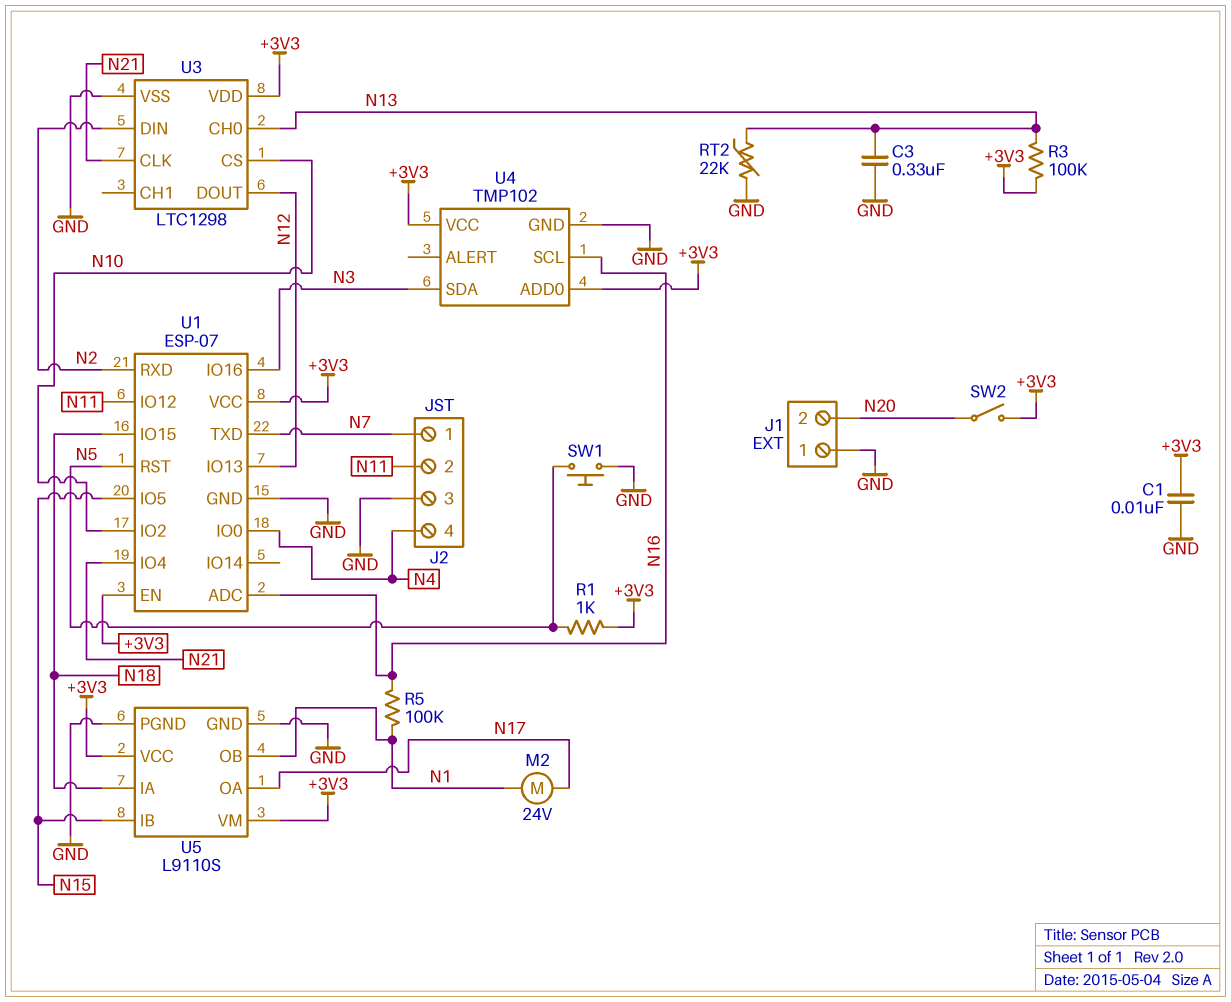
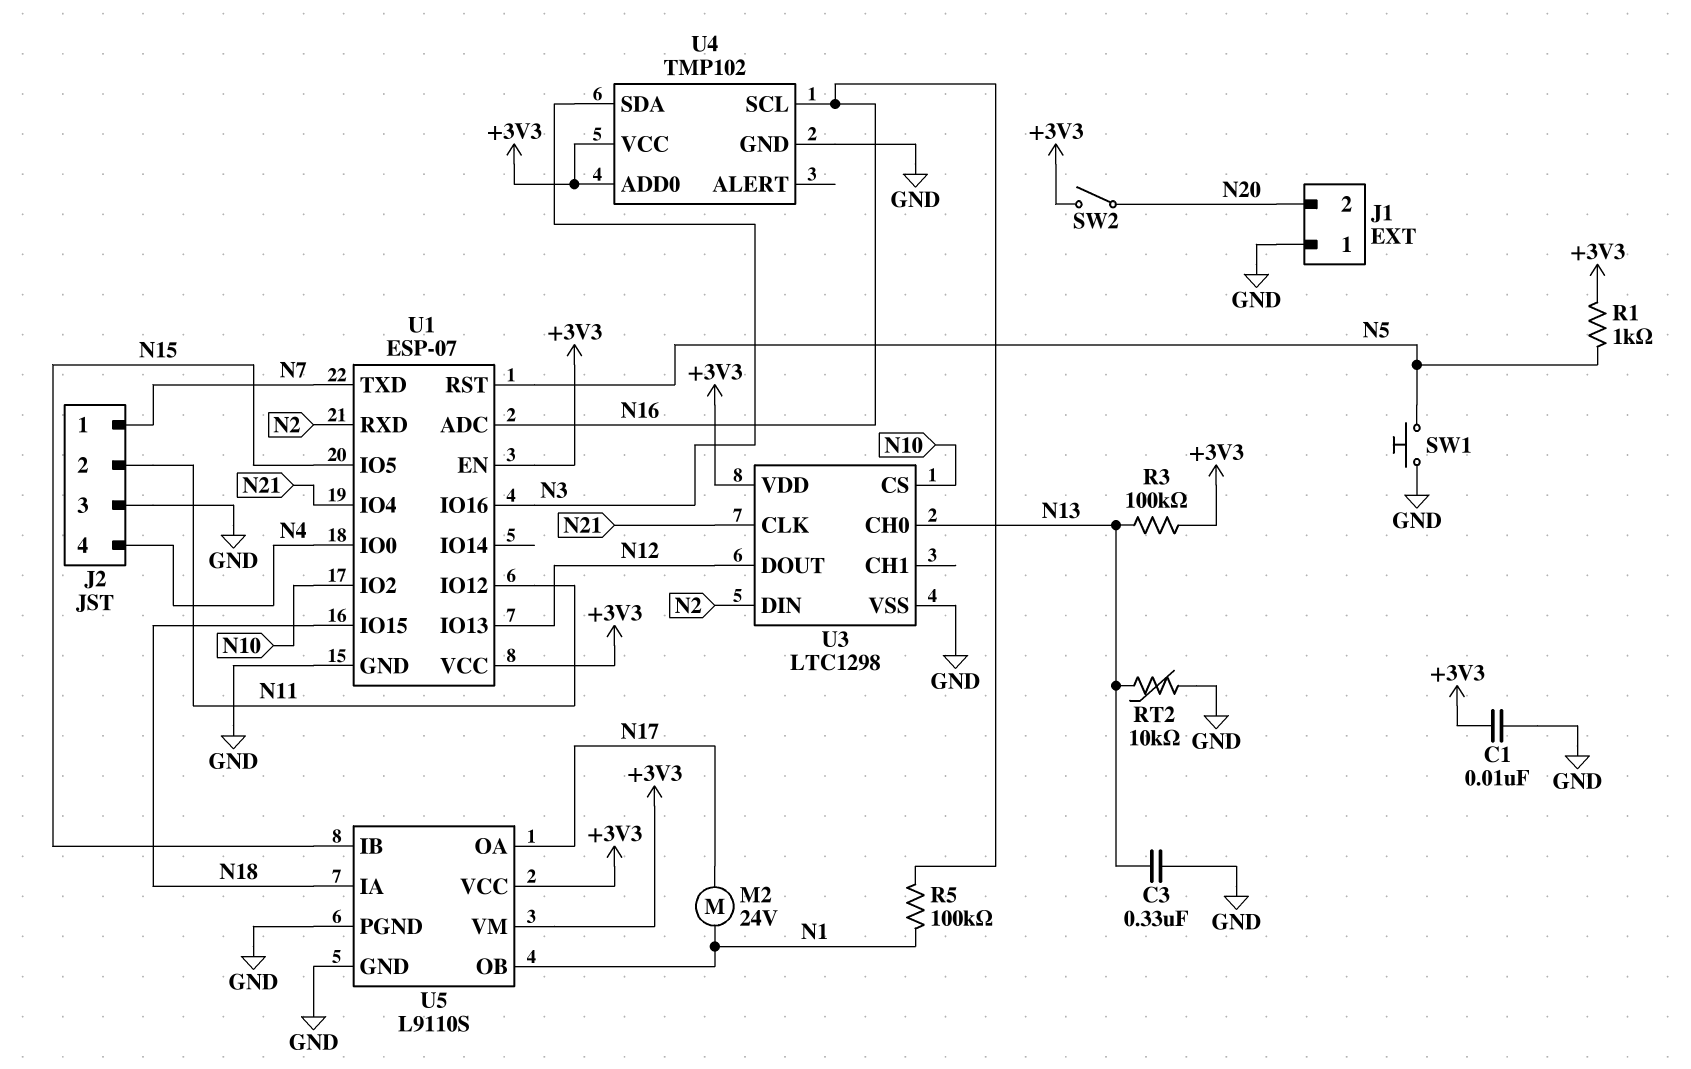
RT2: 22k (GND, N13) -> 10k (GND, N13)

